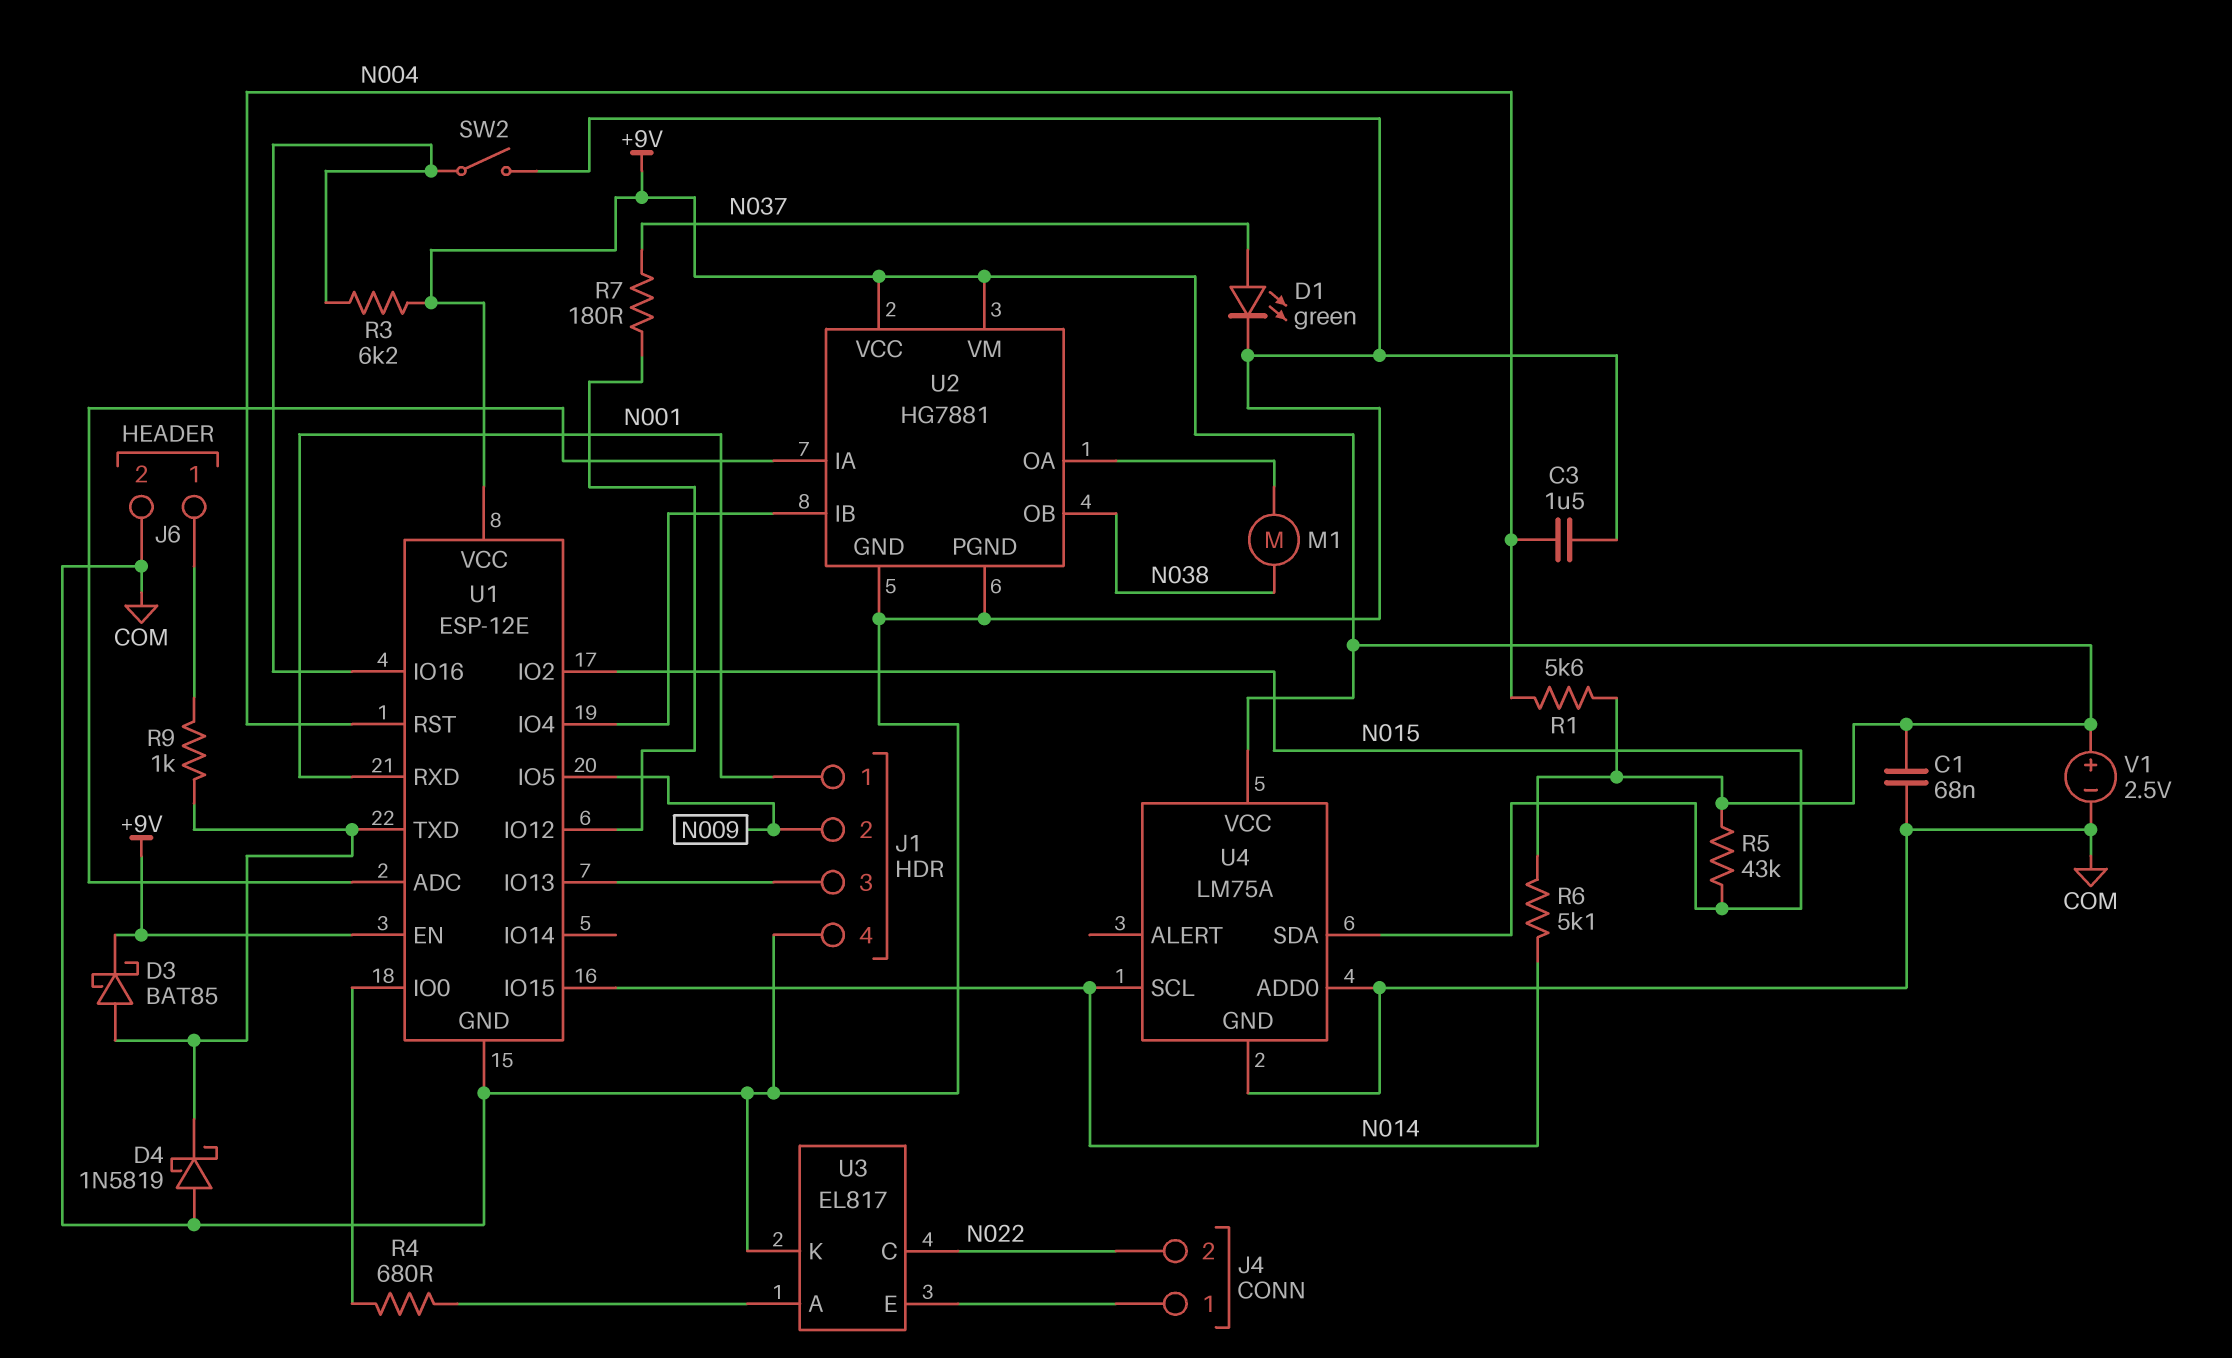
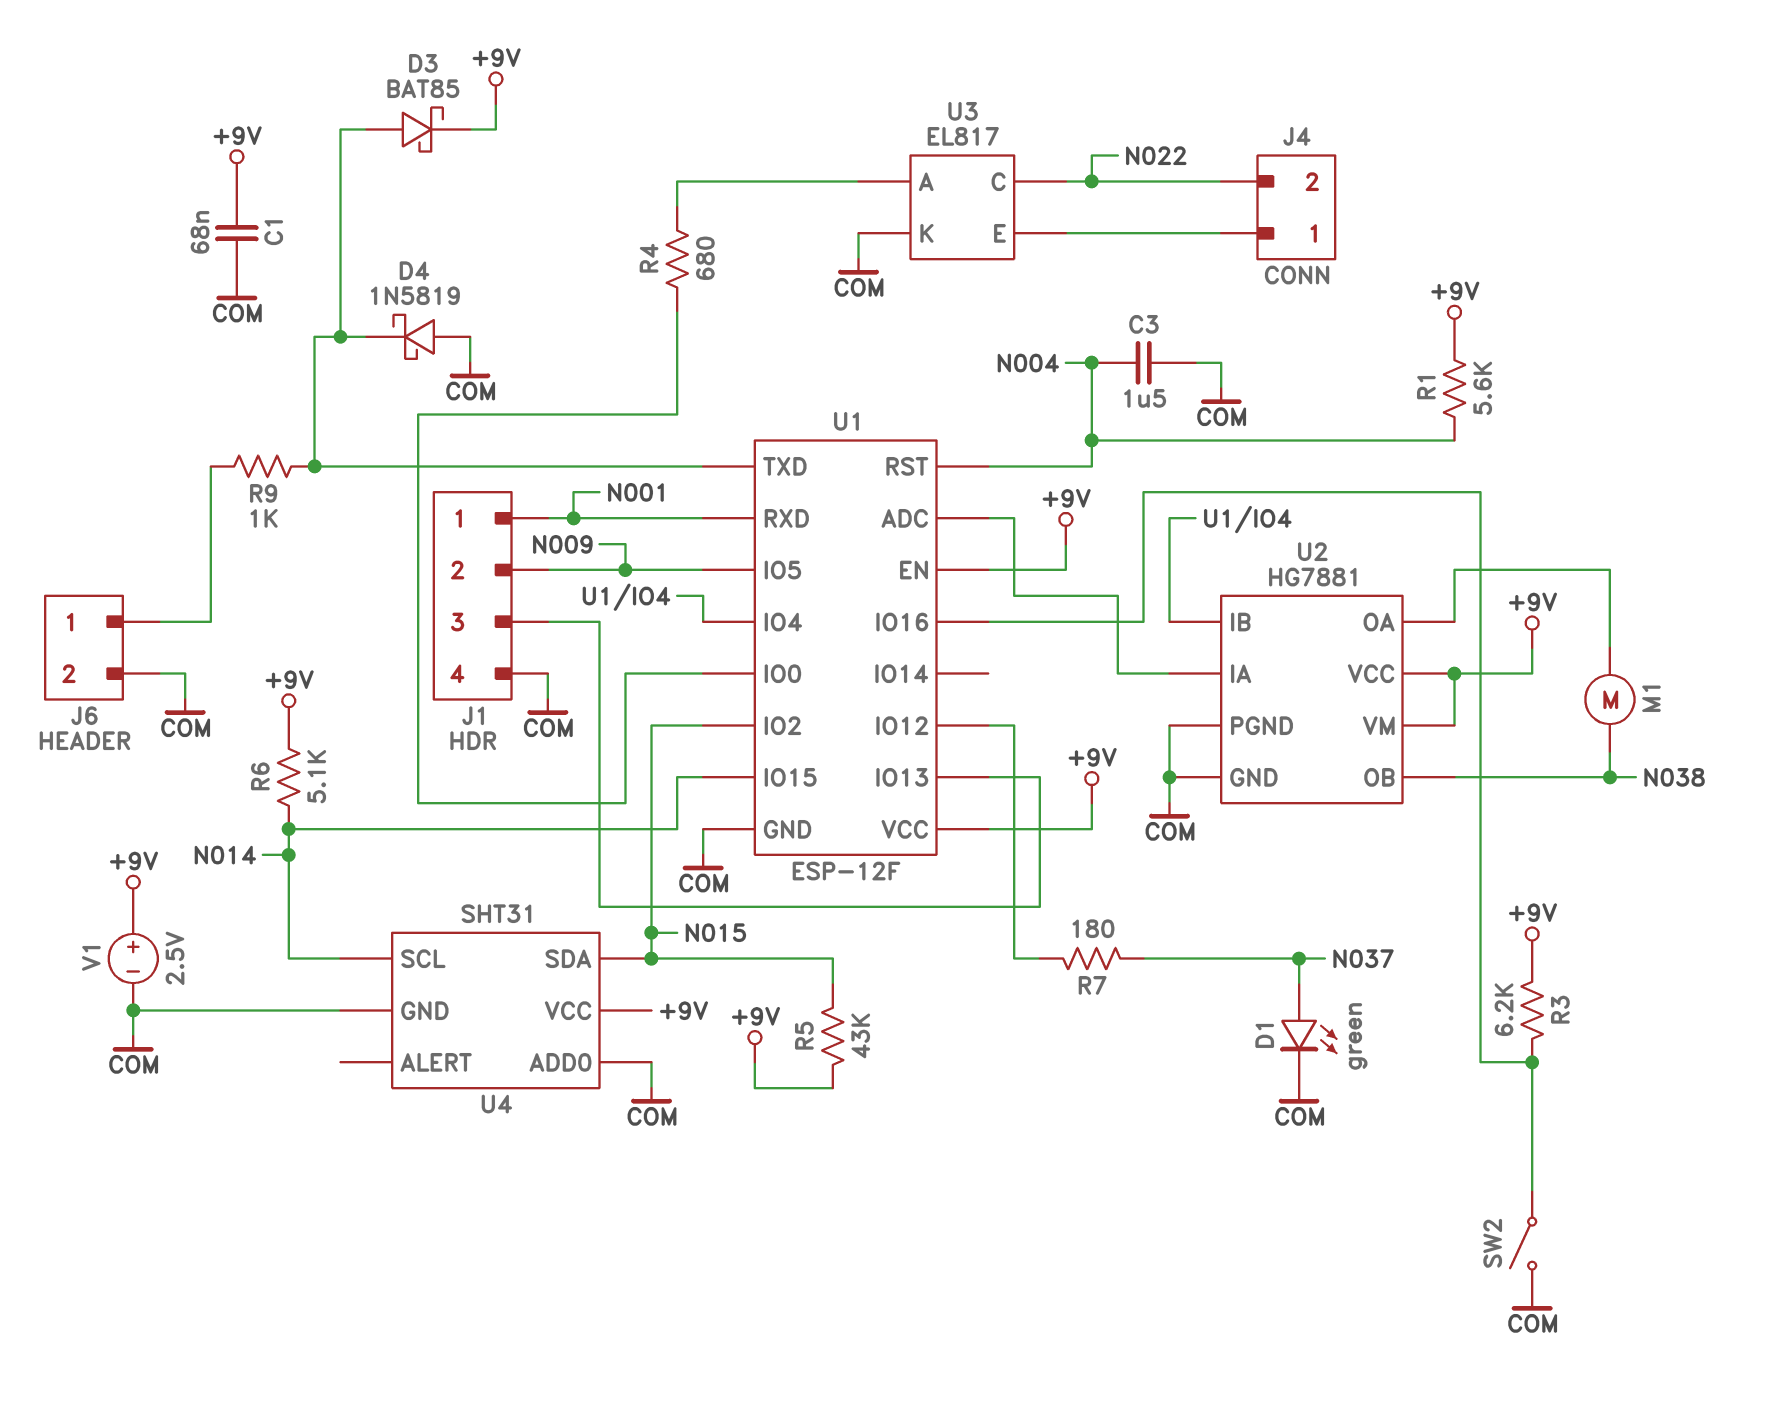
U1: ESP-12E -> ESP-12F
U4: LM75A -> SHT31

